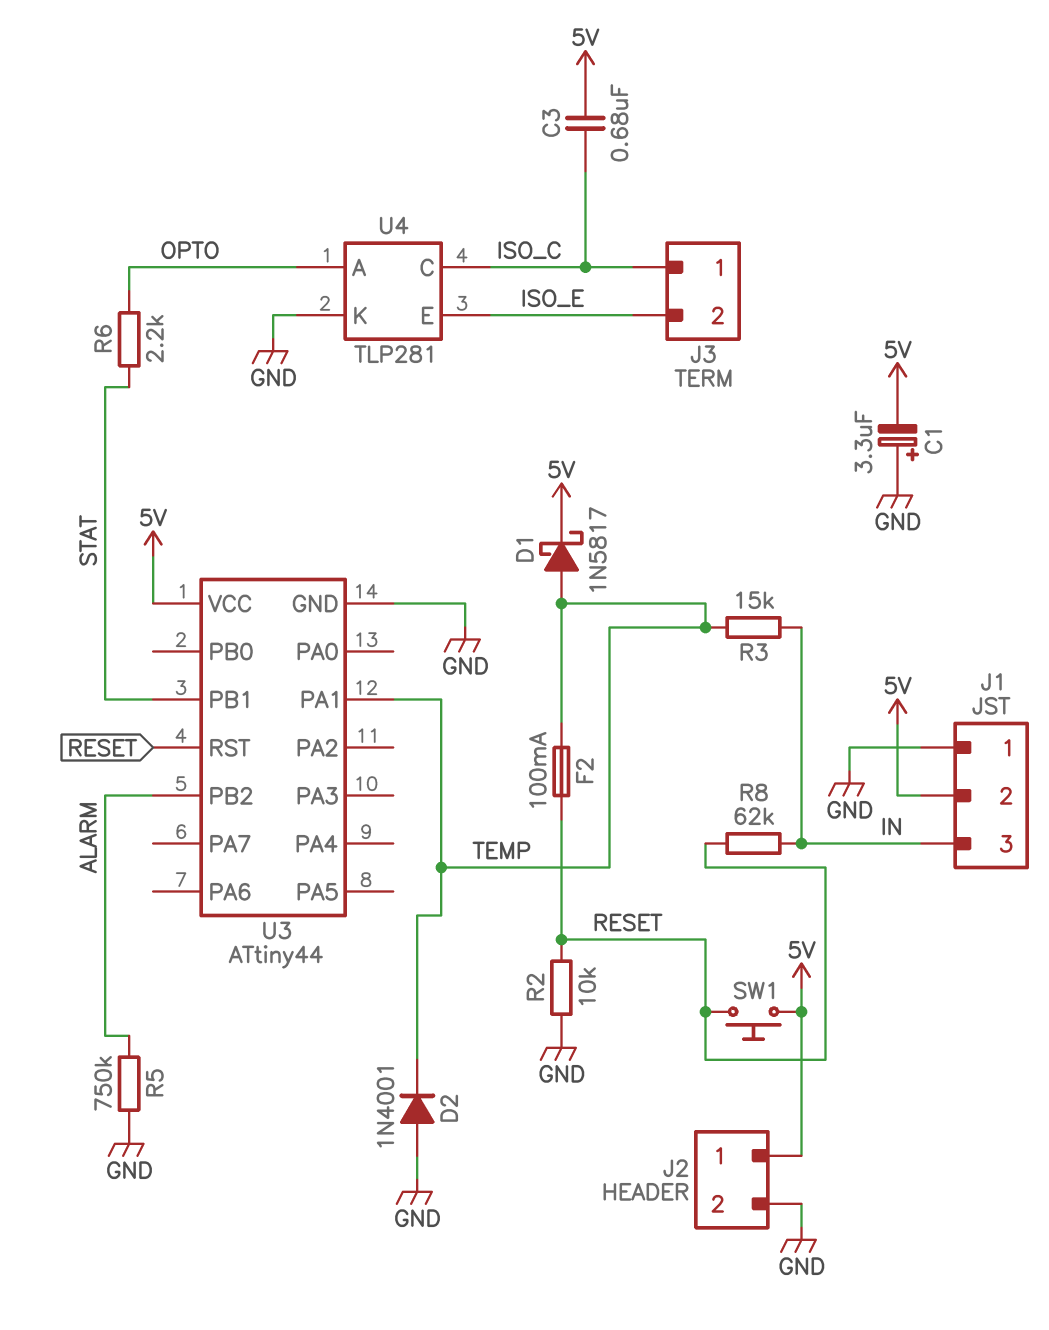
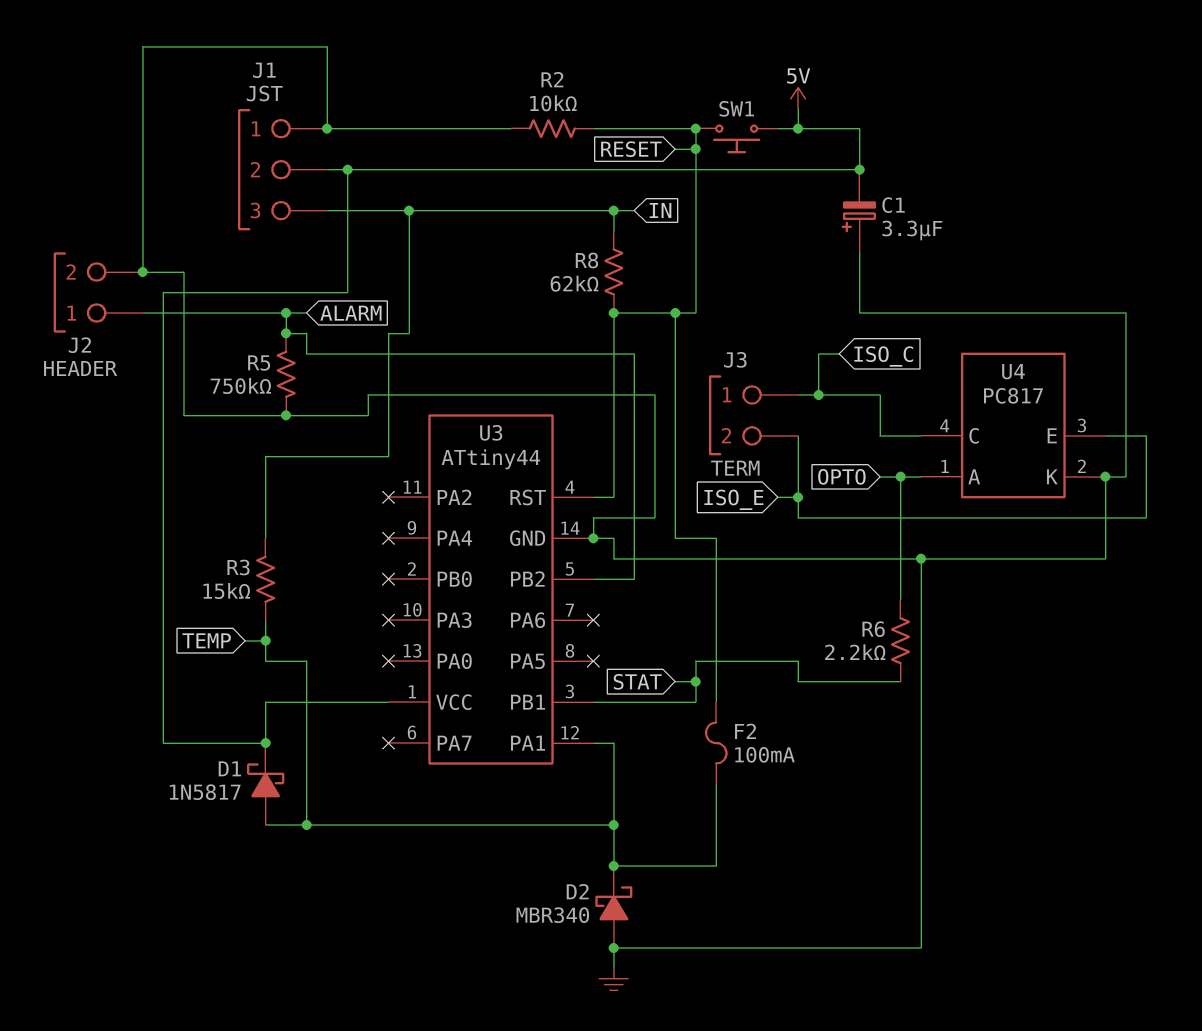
C3: 680nF (5V, ISO_C) -> none
D2: diode 1N4001 (A GND, K TEMP) -> schottky MBR340 (A GND, K TEMP)
J2 pin 1: 5V -> ALARM
U4: TLP281 -> PC817

